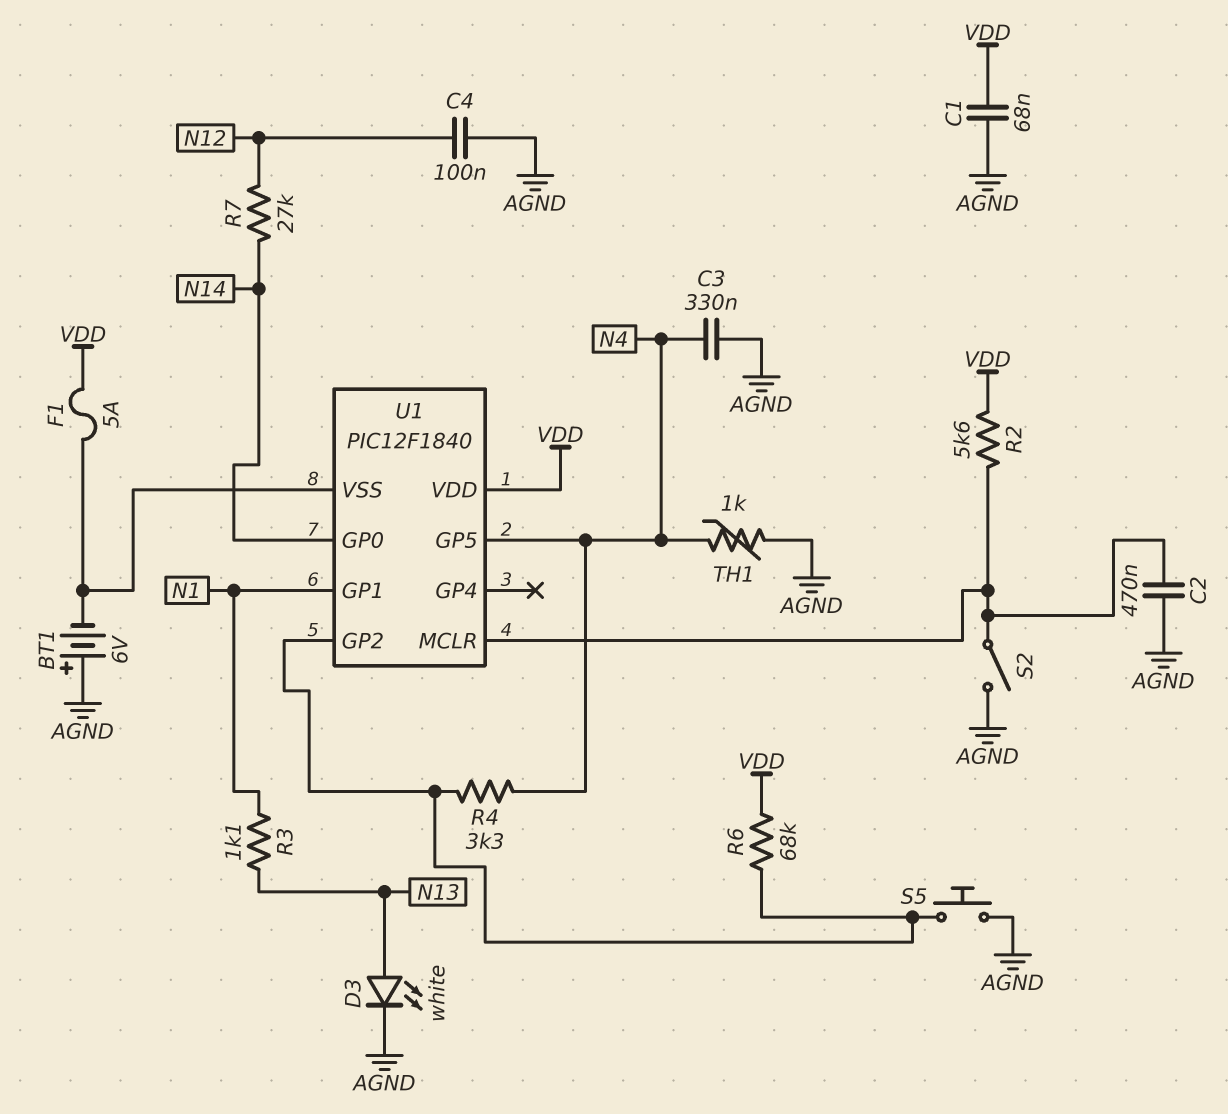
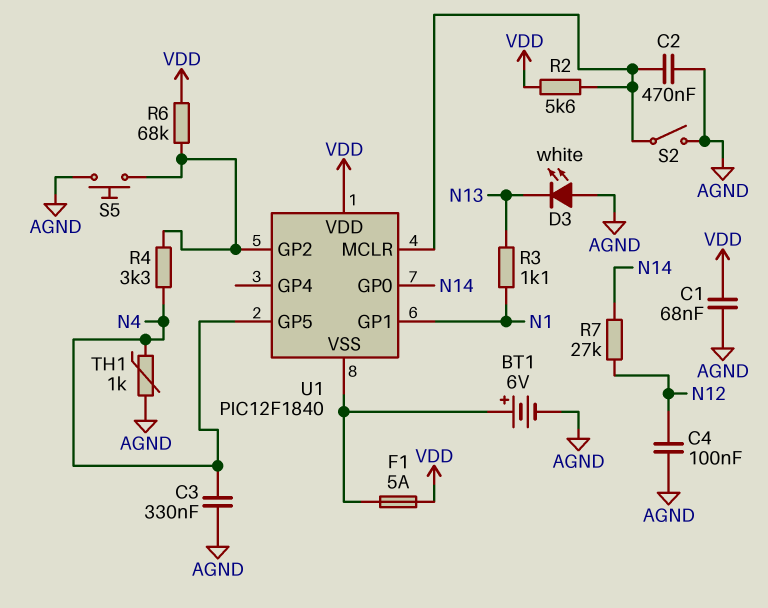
BT1: 6V (plus AGND, minus U1/VSS) -> 6V (plus U1/VSS, minus AGND)
D3: LED white (A N13, K AGND) -> LED white (A AGND, K N13)

